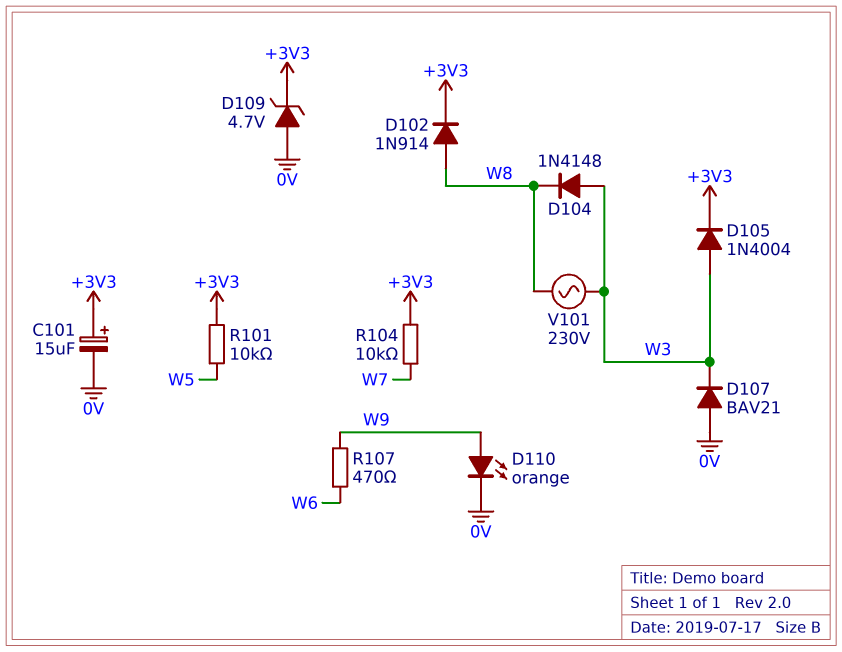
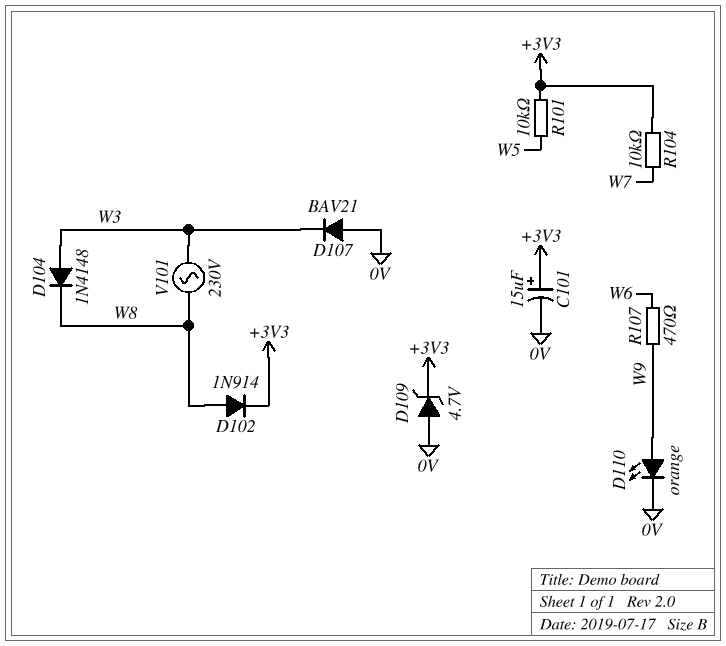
D105: diode 1N4004 (A W3, K +3V3) -> none

